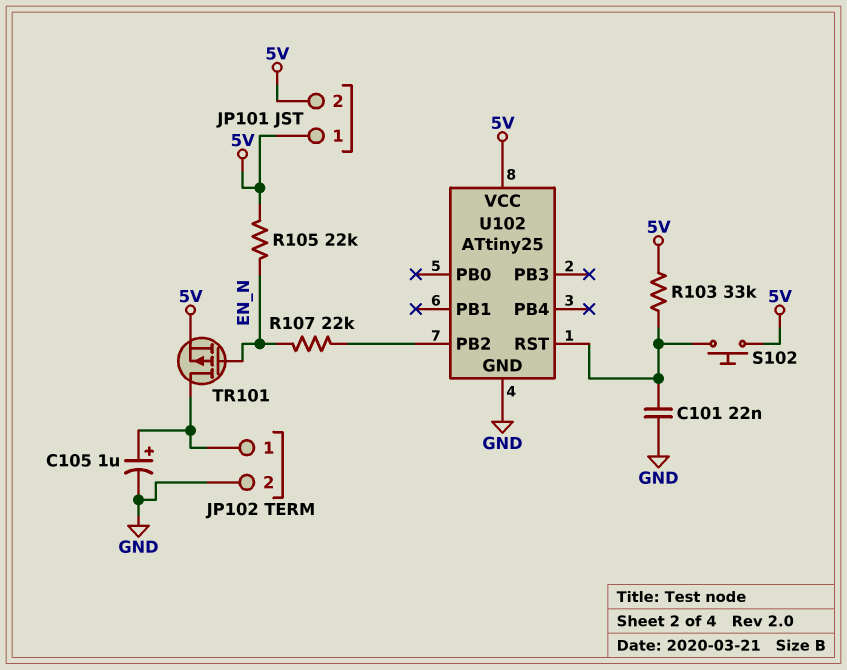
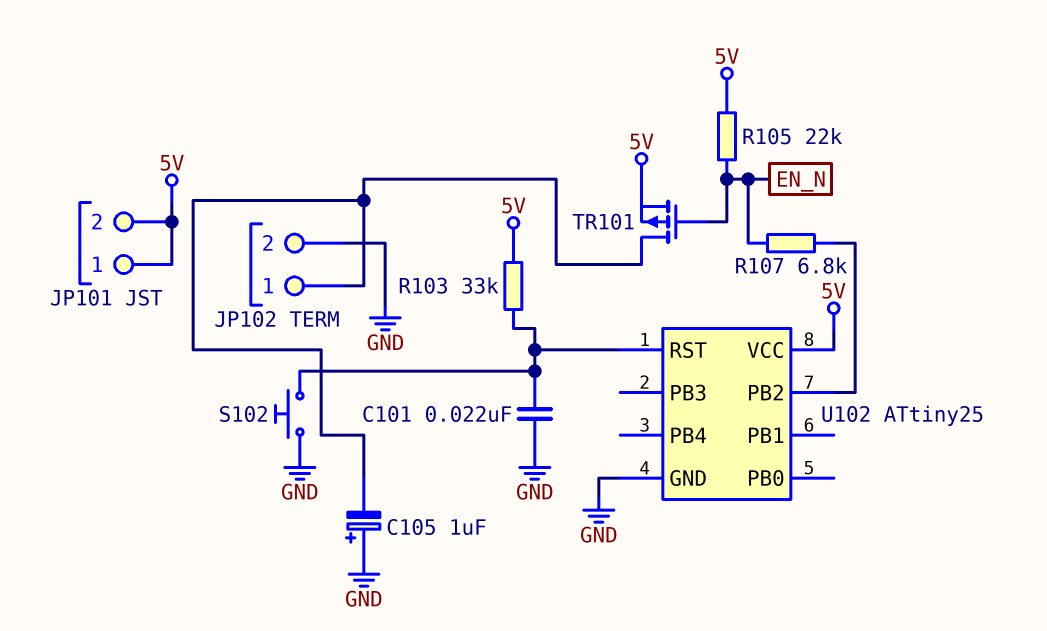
C105: 1uF (plus JP102/1, minus GND) -> 1uF (plus GND, minus JP102/1)
R107: 22k (EN_N, U102/PB2) -> 6.8k (EN_N, U102/PB2)
S102: button (5V, U102/RST) -> button (GND, U102/RST)

